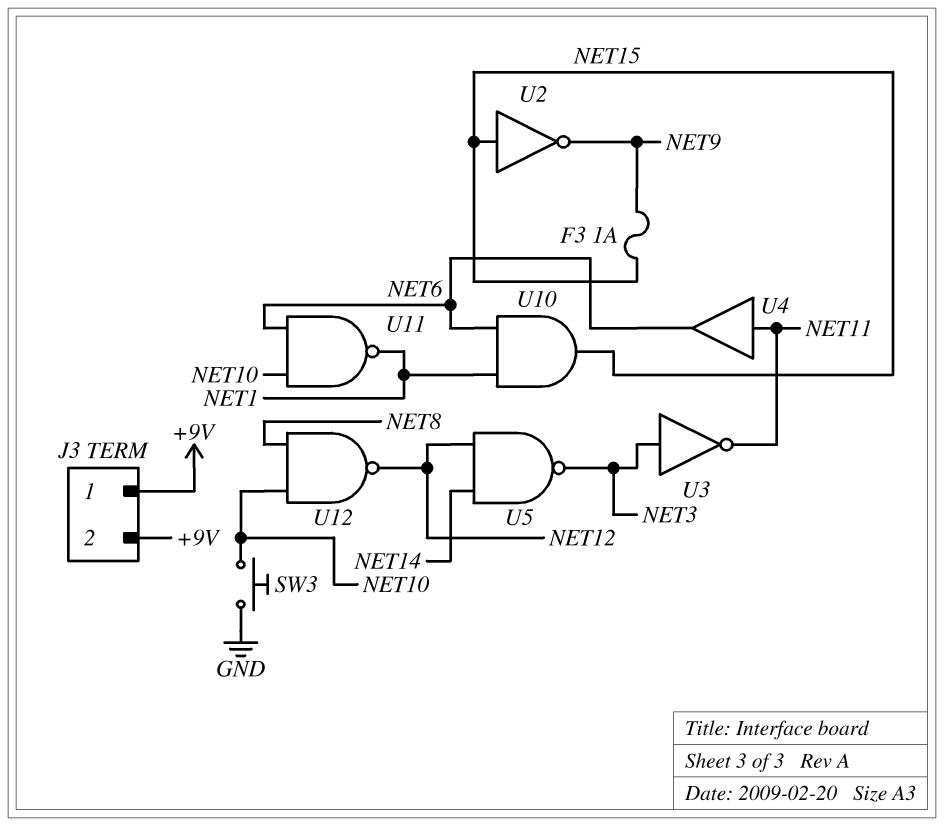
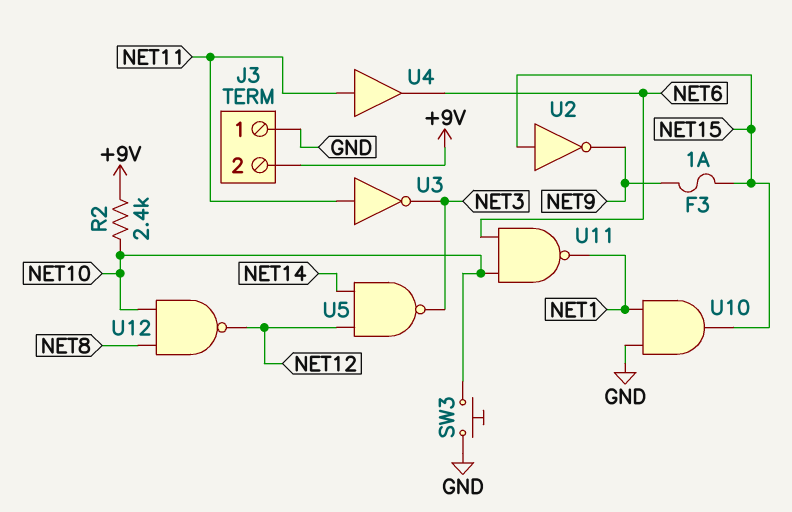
J3 pin 1: +9V -> GND
R2: none -> 2.4k (+9V, NET10)
U3: NOT (in NET3, out NET11) -> NOT (in NET11, out NET3)
U10: AND (in NET1, in NET6, out NET15) -> AND (in GND, in NET1, out NET15)

